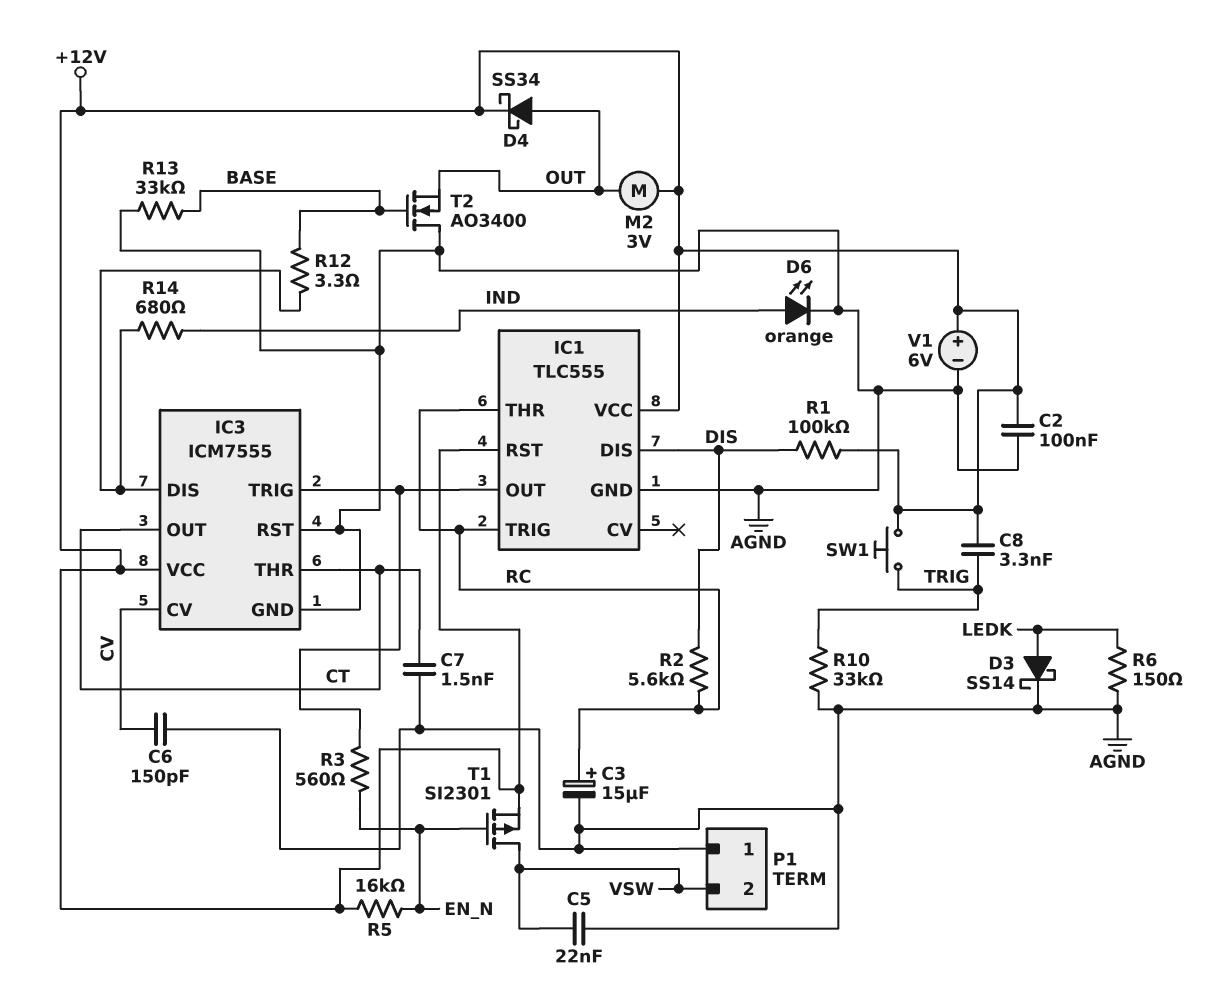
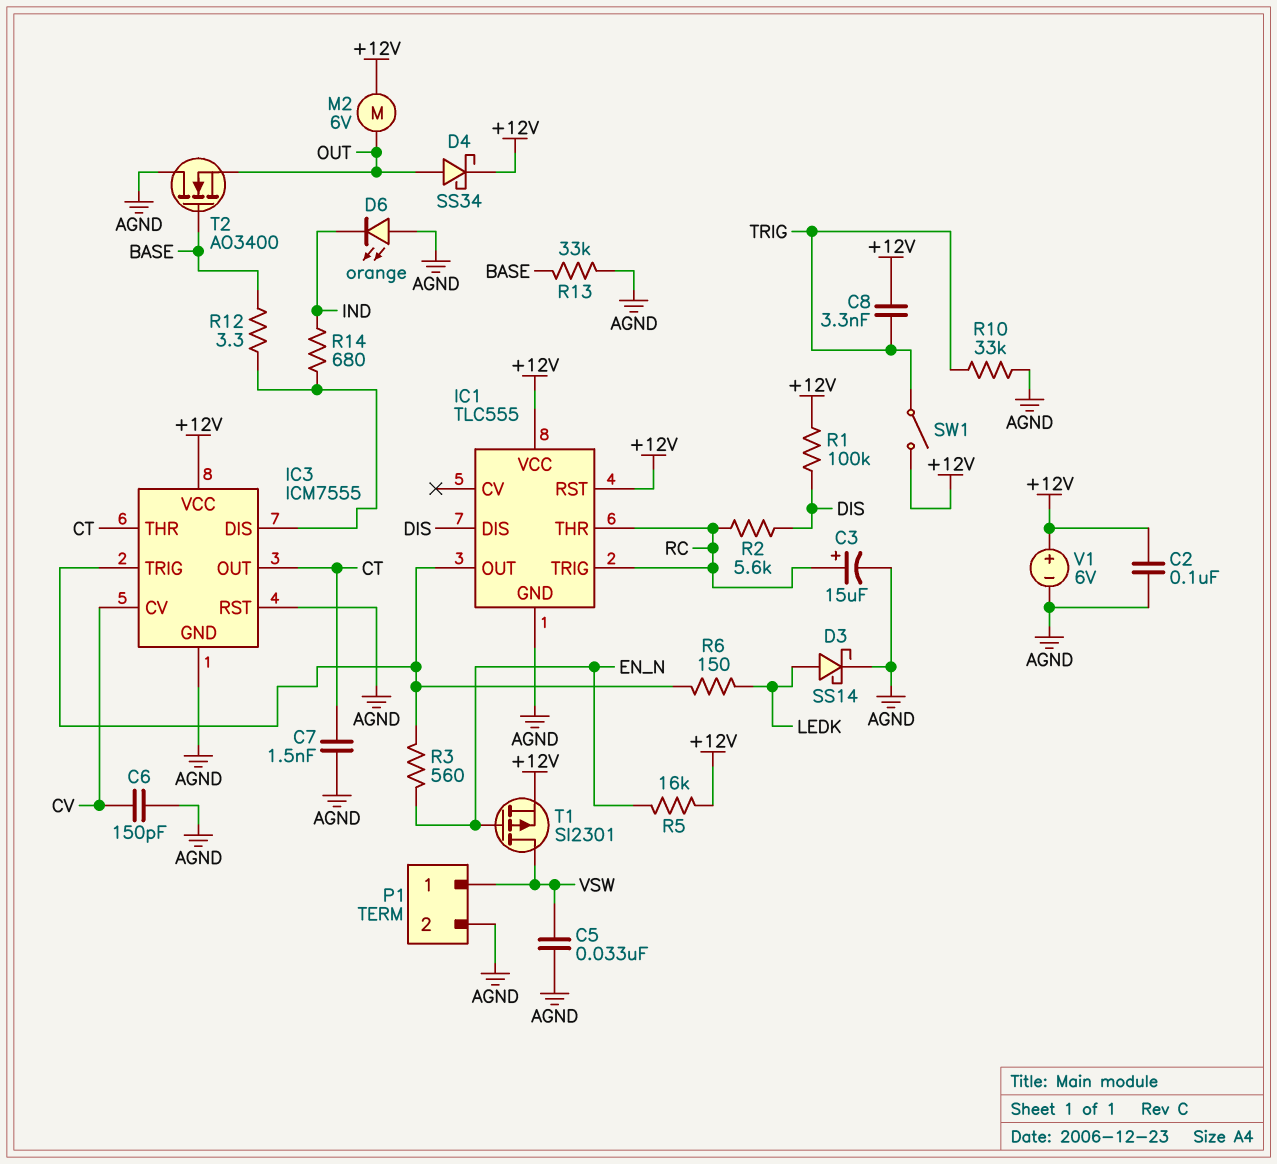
C5: 22nF (AGND, VSW) -> 33nF (AGND, VSW)
D6: LED orange (A IND, K AGND) -> LED orange (A AGND, K IND)
M2: motor 3V (+12V, OUT) -> motor 6V (+12V, OUT)
P1 pin 1: AGND -> VSW
P1 pin 2: VSW -> AGND
R6: 150 (AGND, LEDK) -> 150 (IC1/OUT, LEDK)
SW1: button (+12V, TRIG) -> switch (+12V, TRIG)

